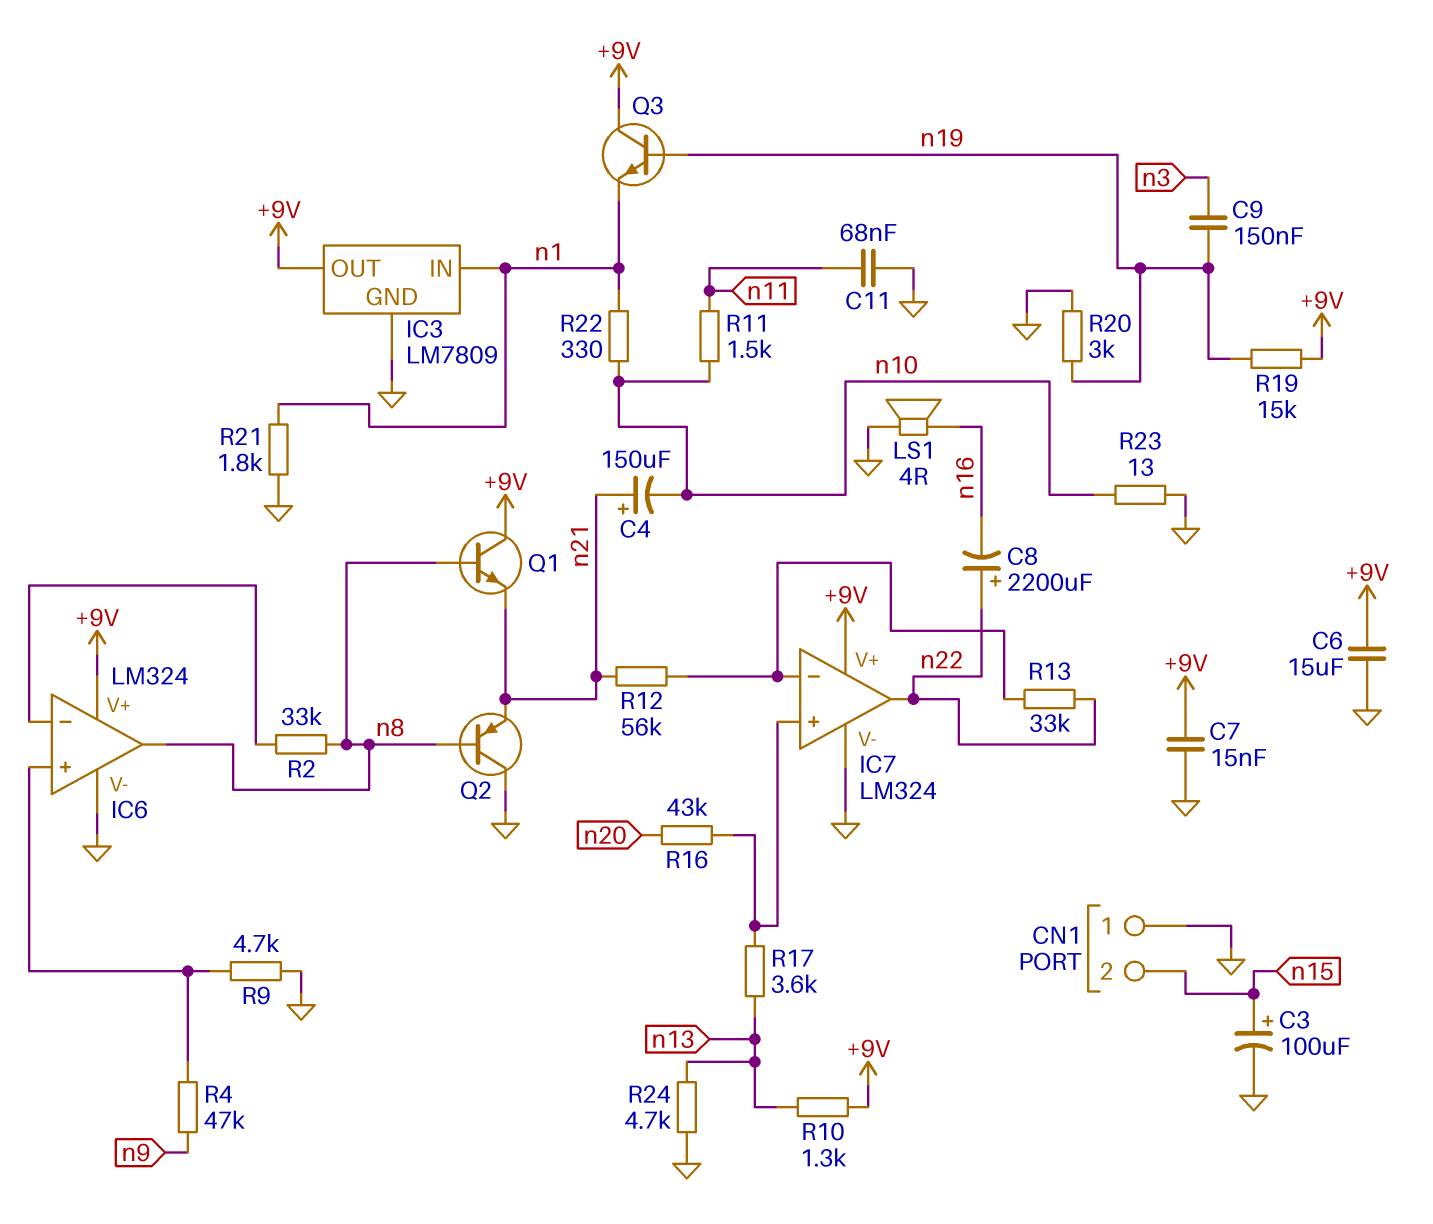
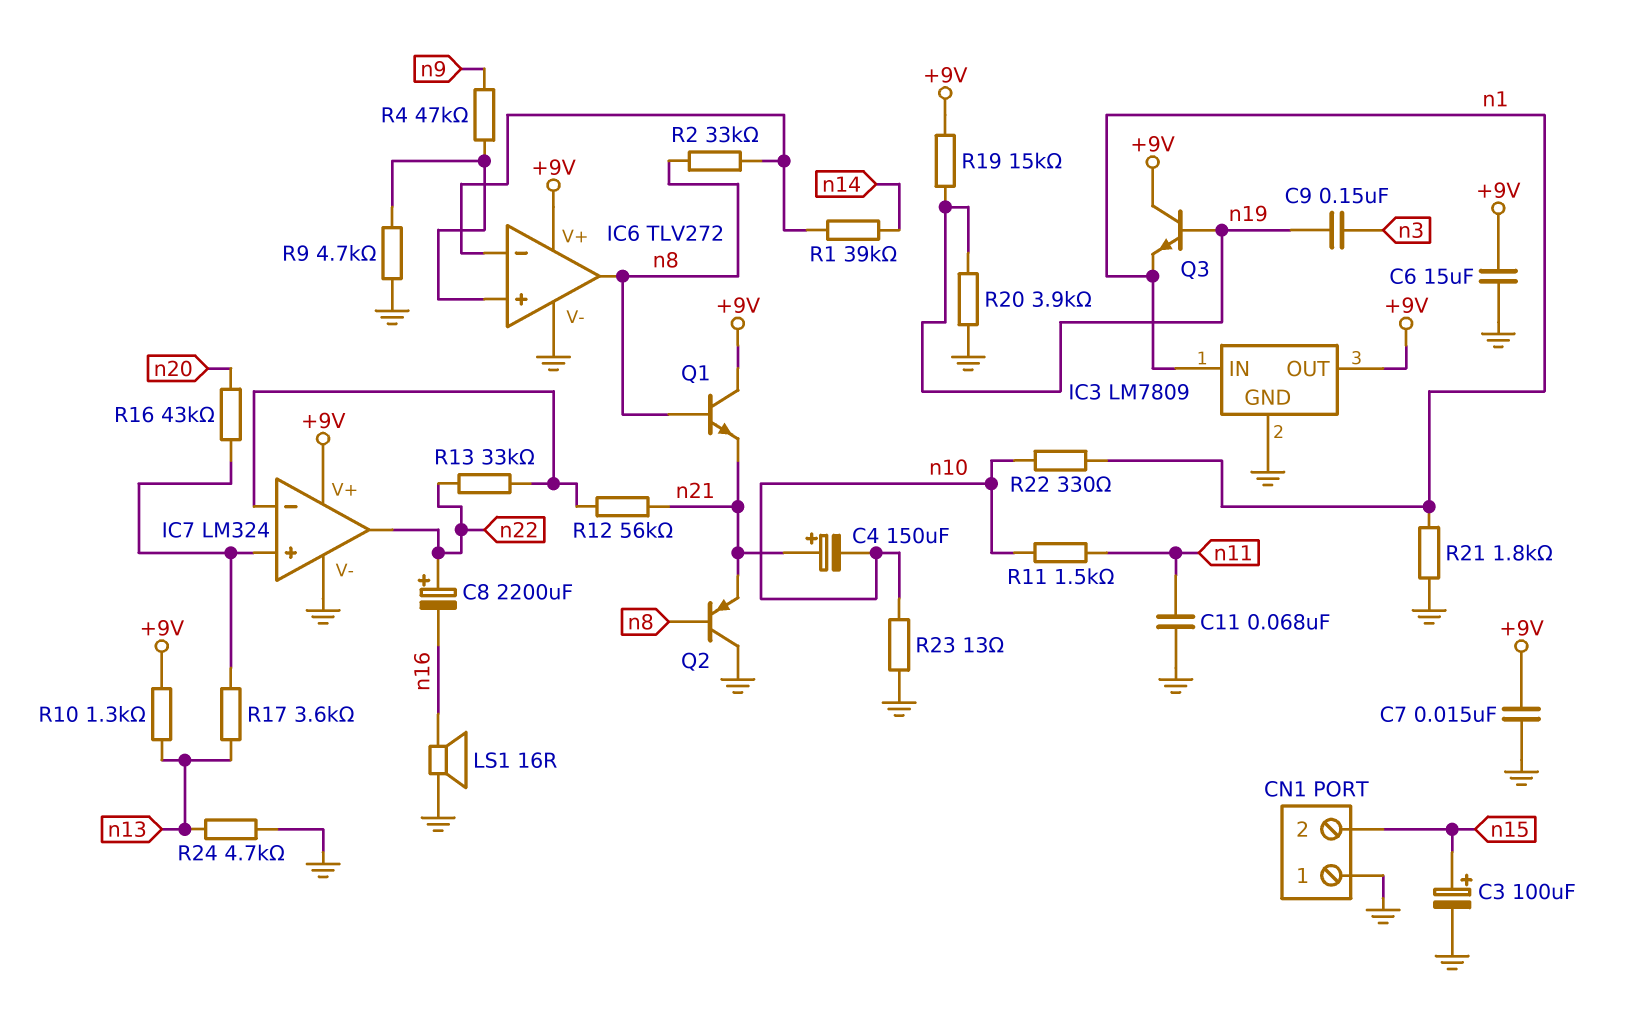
IC6: LM324 -> TLV272
LS1: speaker 4R (GND, n16) -> speaker 16R (GND, n16)
R1: none -> 39k (IC6/in-, n14)
R20: 3k (GND, n19) -> 3.9k (GND, n19)

